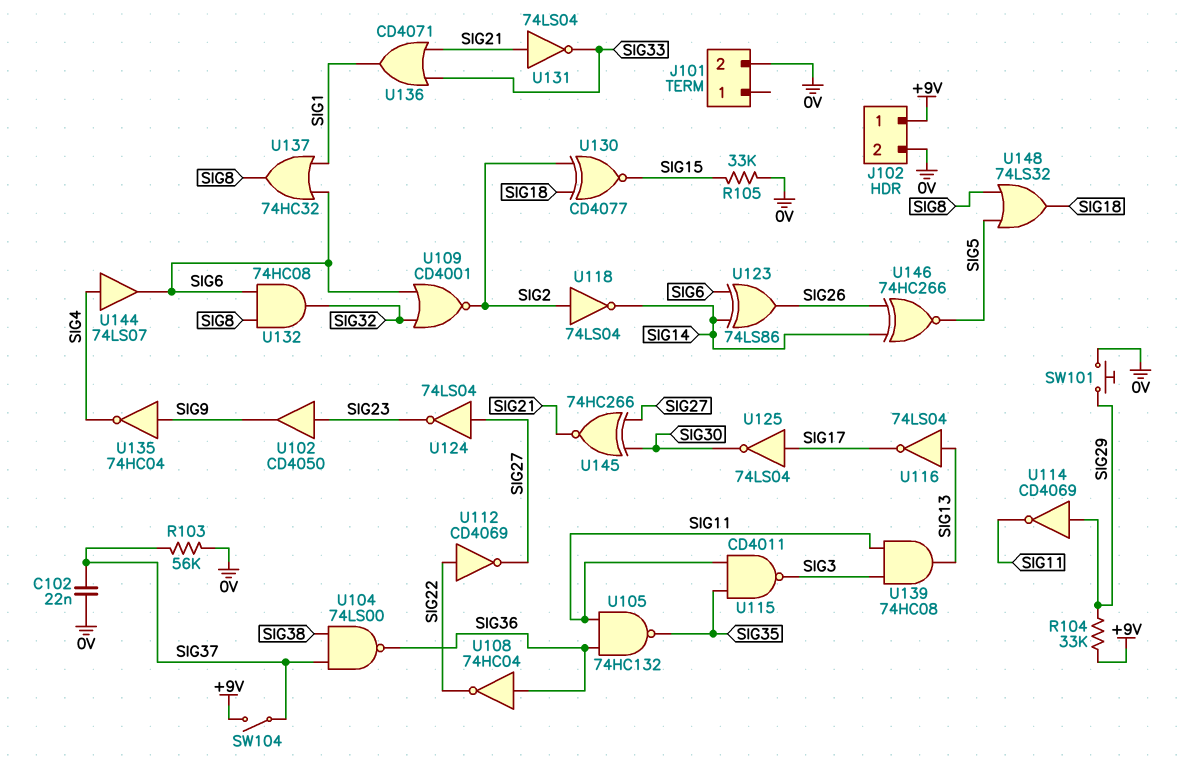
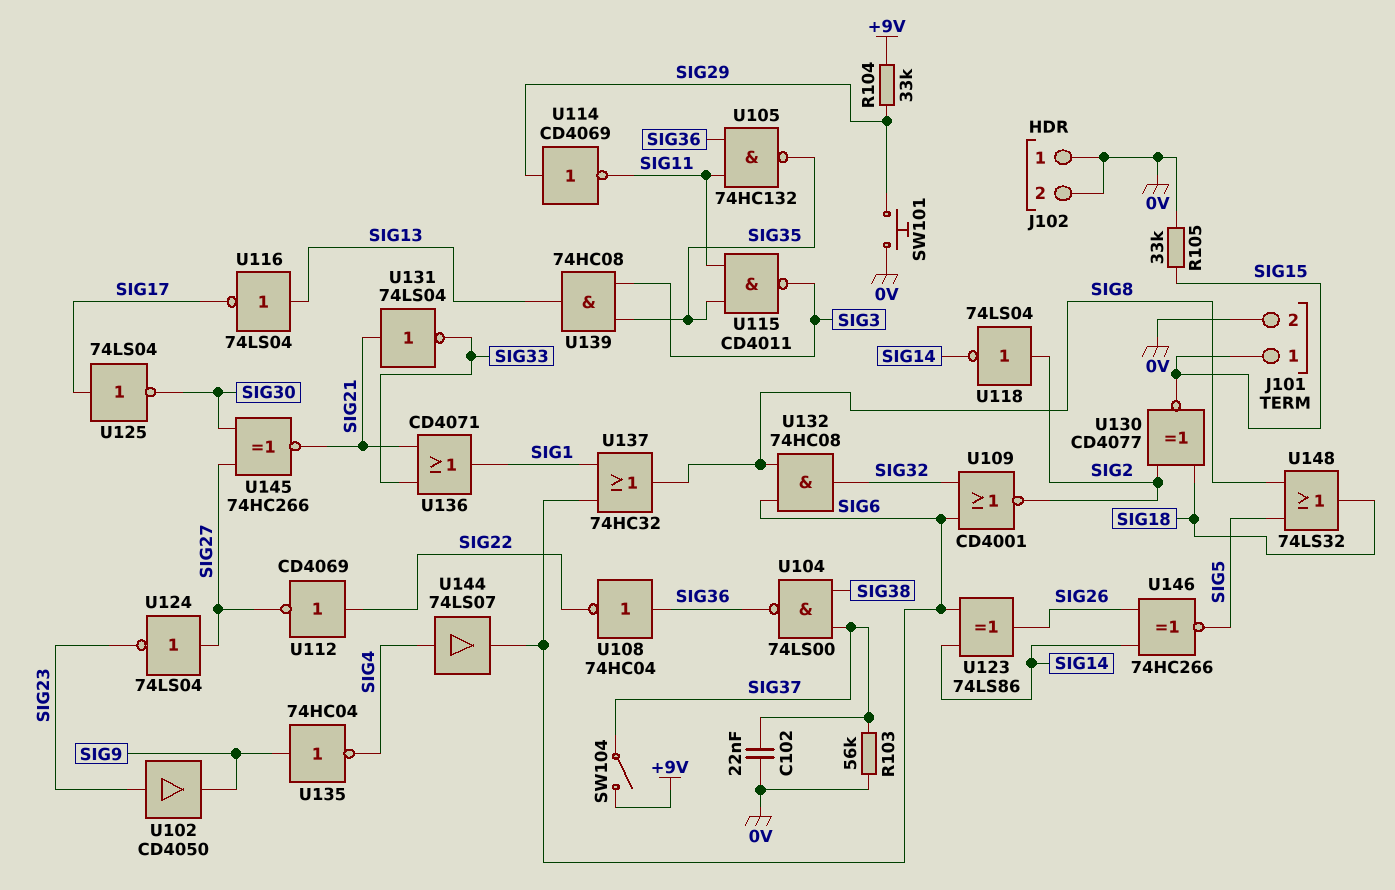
J101 pin 1: none -> SIG15
J102 pin 1: +9V -> 0V
U139: AND 74HC08 (in SIG3, in SIG11, out SIG13) -> AND 74HC08 (in SIG3, in SIG35, out SIG13)

